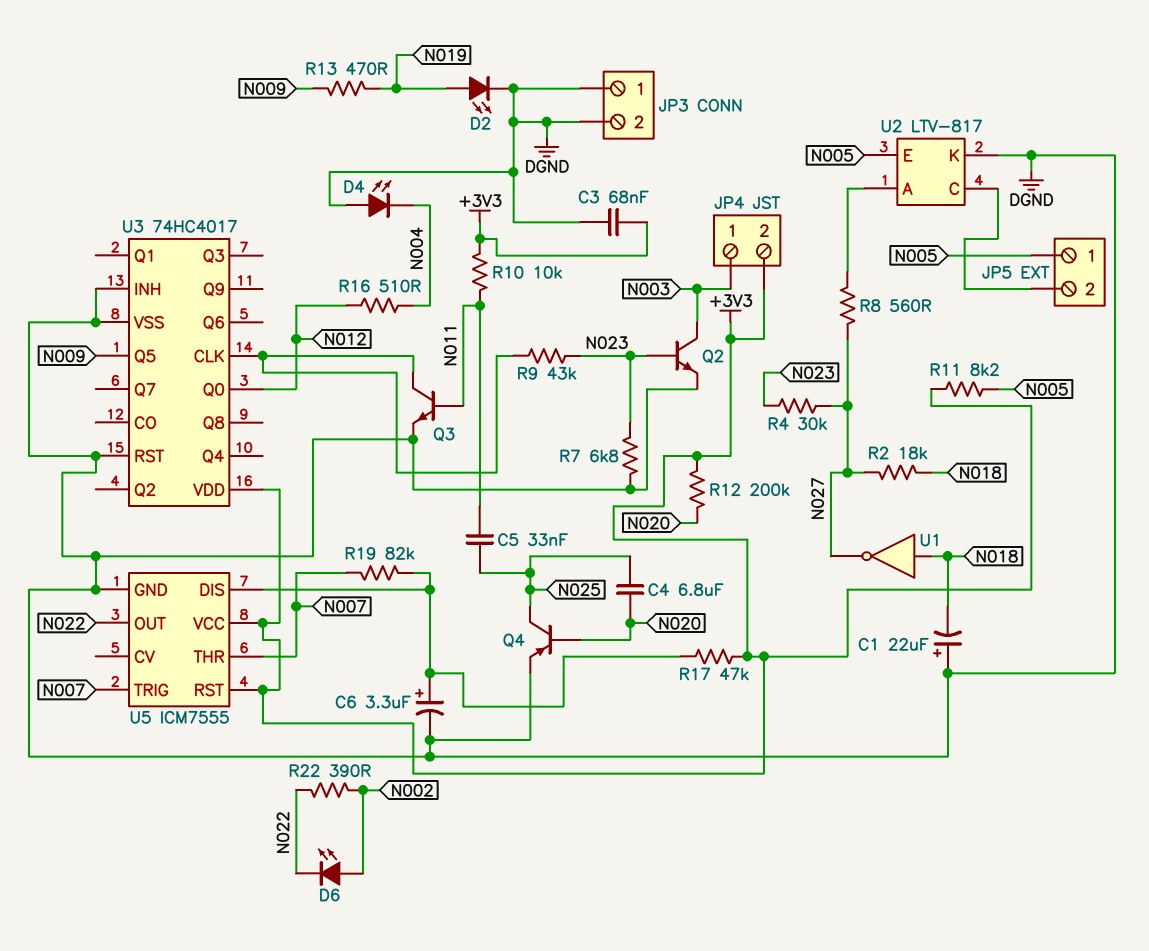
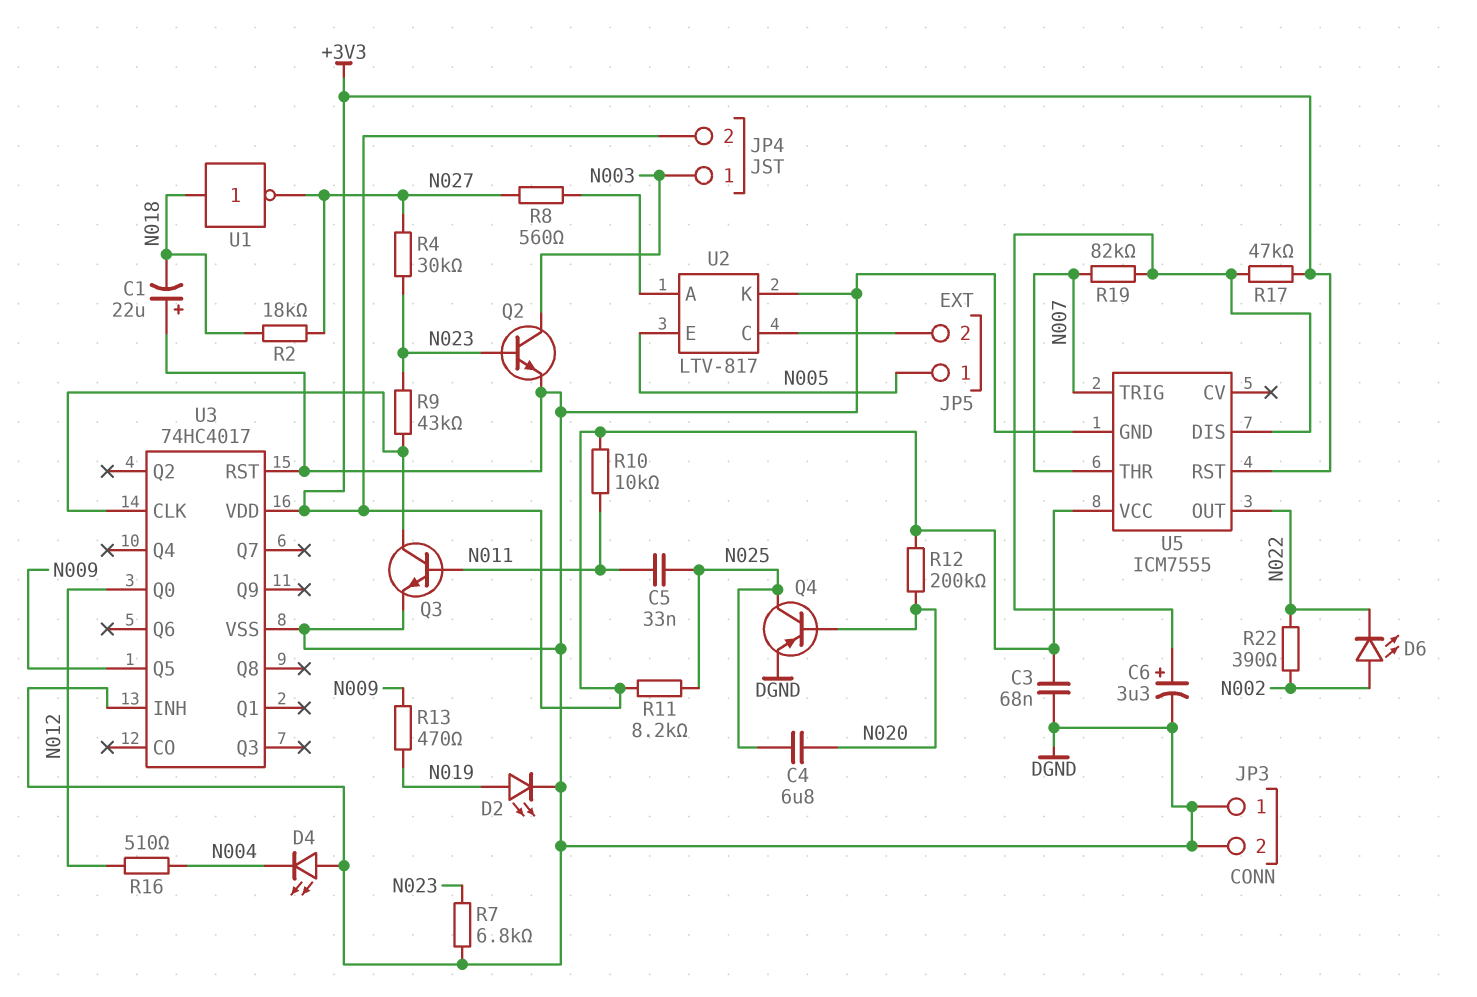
R11: 8.2k (+3V3, N005) -> 8.2k (+3V3, N025)

